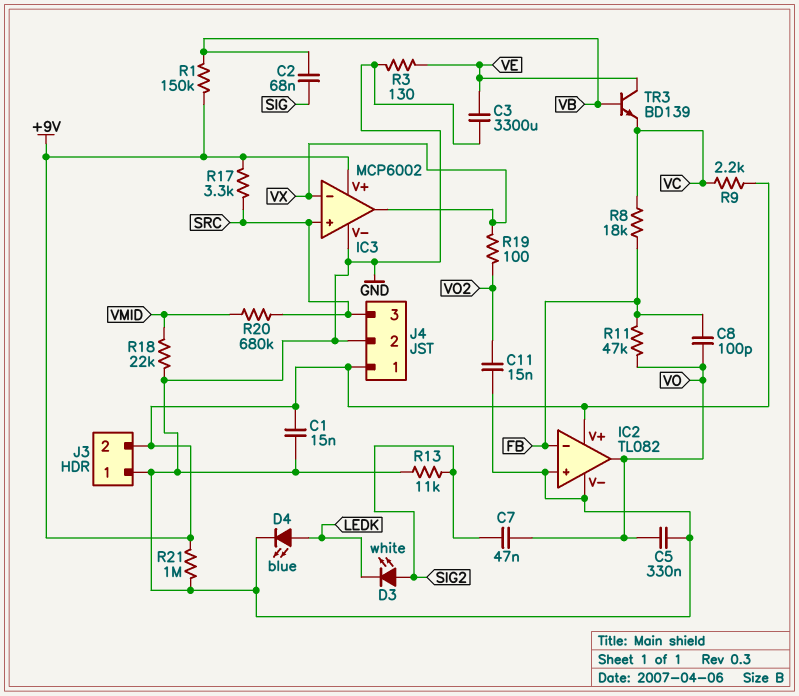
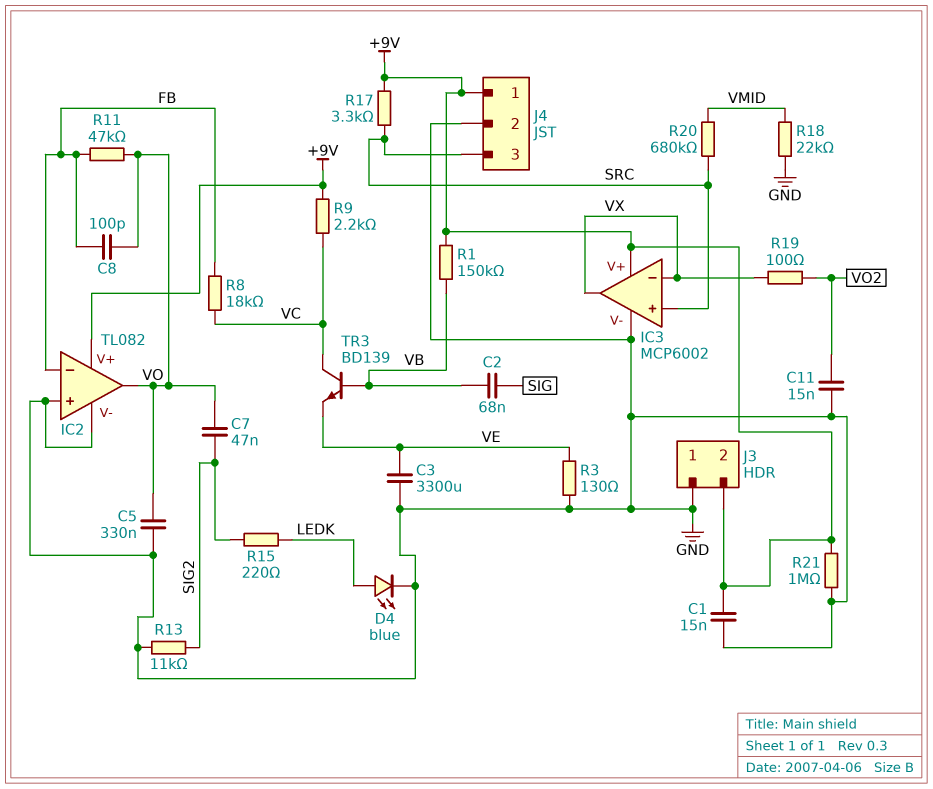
D3: LED white (A SIG2, K LEDK) -> none
R15: none -> 220 (LEDK, SIG2)
TR3: NPN BD139 (B VB, C VE, E VC) -> NPN BD139 (B VB, C VC, E VE)

